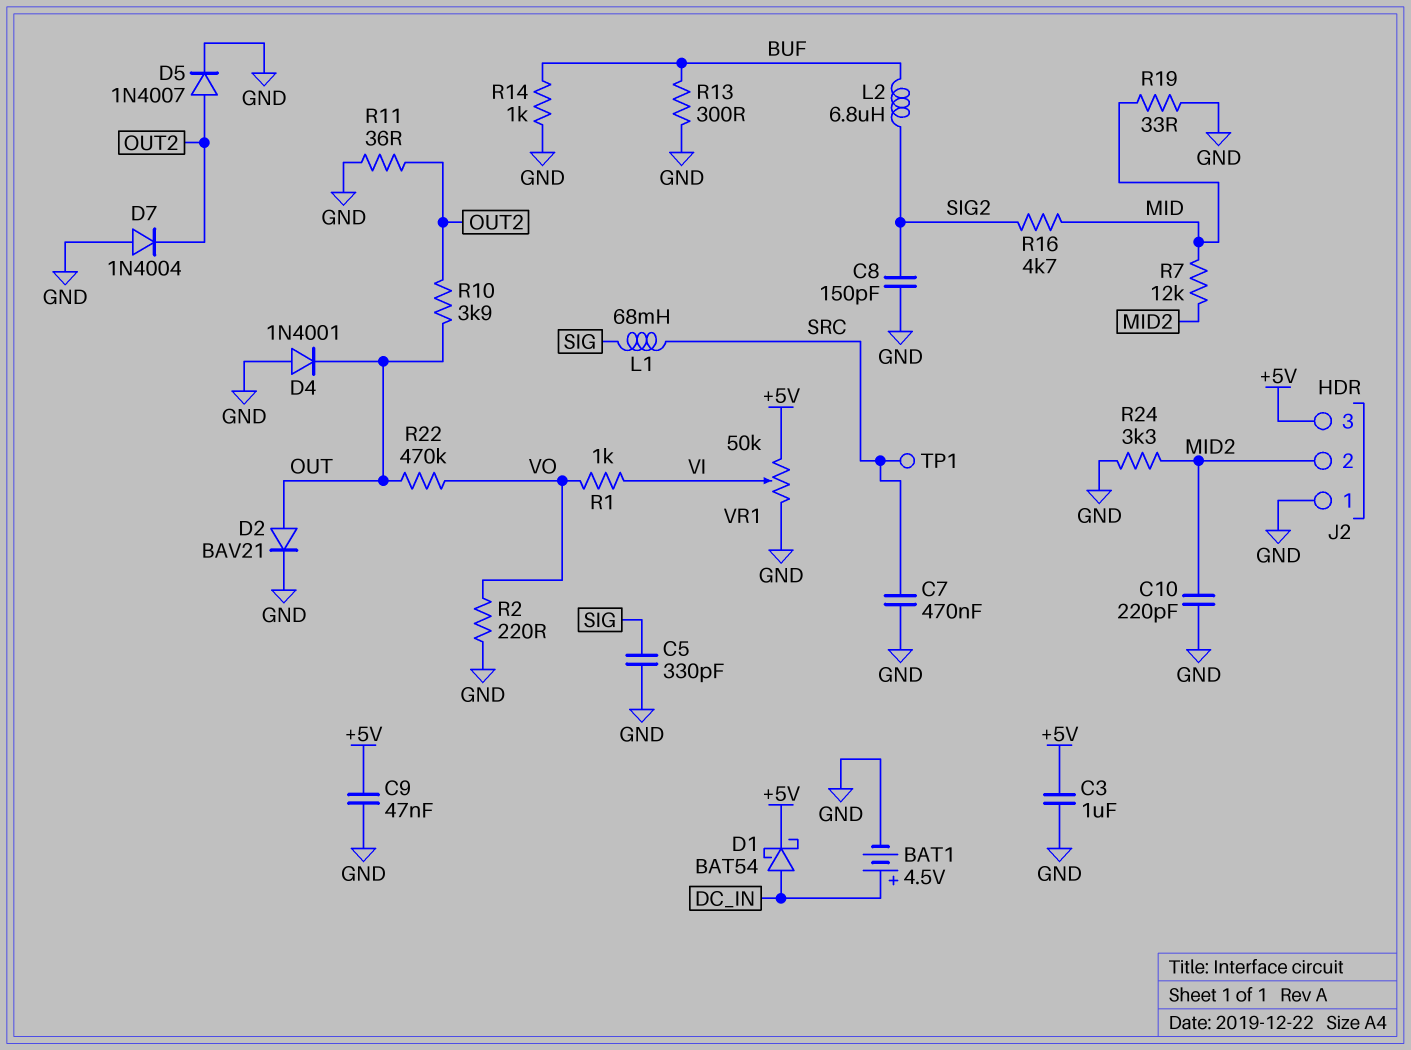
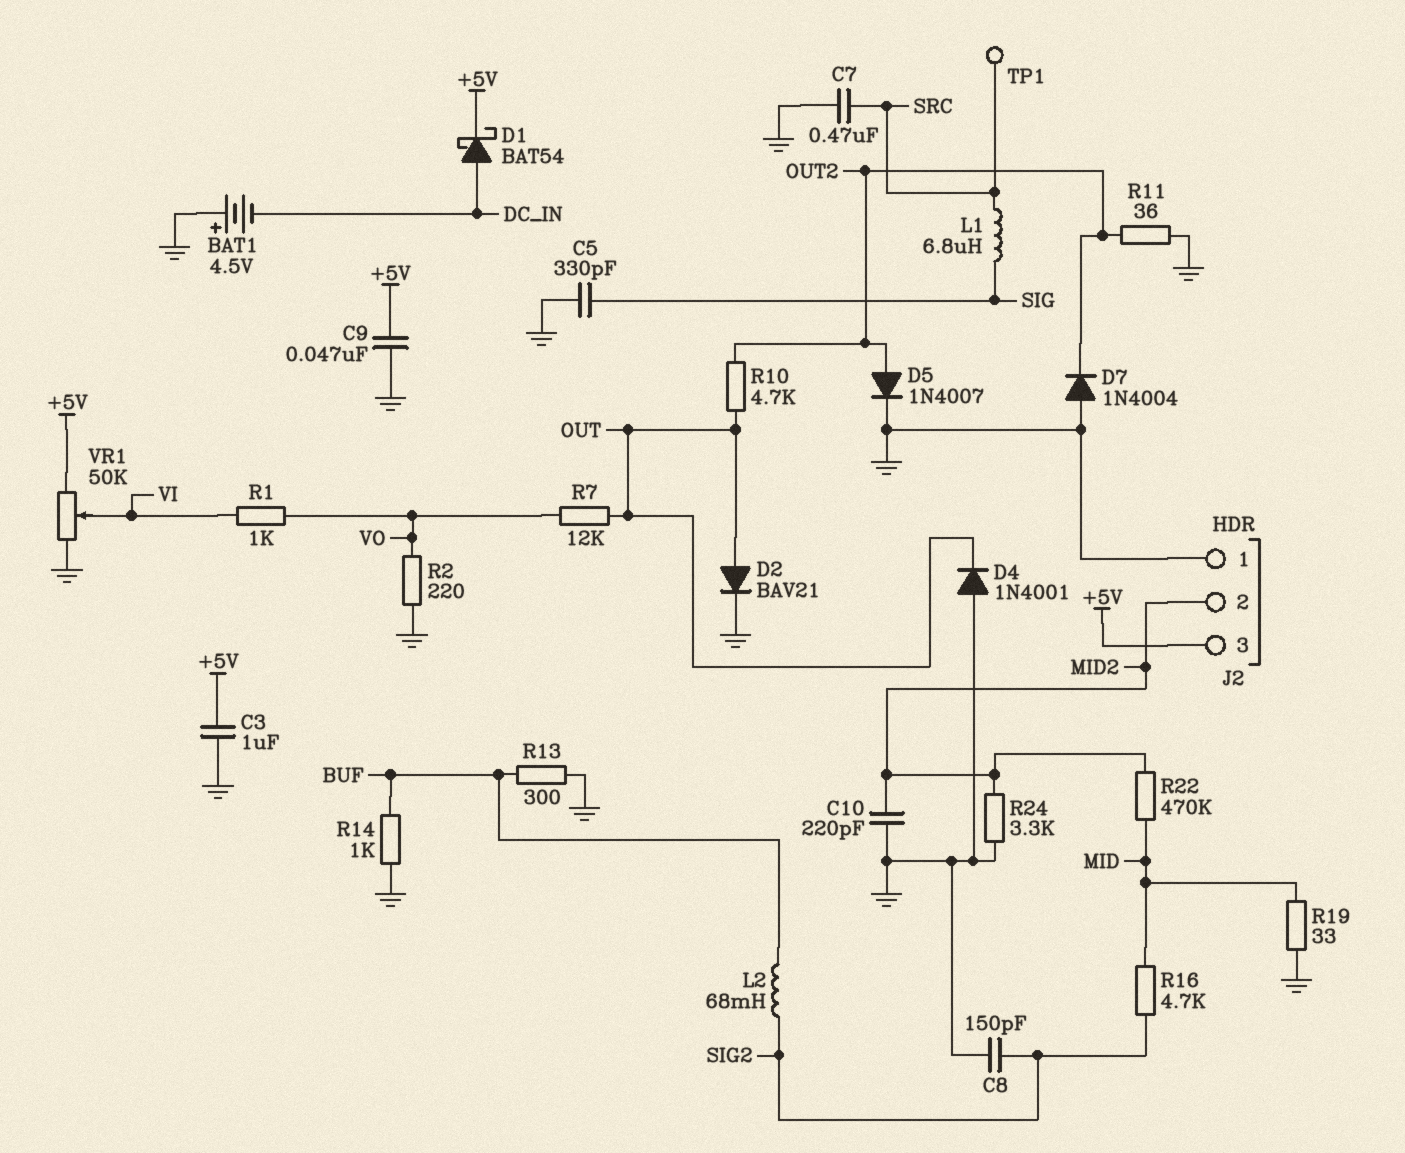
BAT1: 4.5V (plus DC_IN, minus GND) -> 4.5V (plus GND, minus DC_IN)
L1: 68mH (SIG, SRC) -> 6.8uH (SIG, SRC)
L2: 6.8uH (BUF, SIG2) -> 68mH (BUF, SIG2)
R7: 12k (MID, MID2) -> 12k (OUT, VO)
R10: 3.9k (OUT, OUT2) -> 4.7k (OUT, OUT2)
R22: 470k (OUT, VO) -> 470k (MID, MID2)

